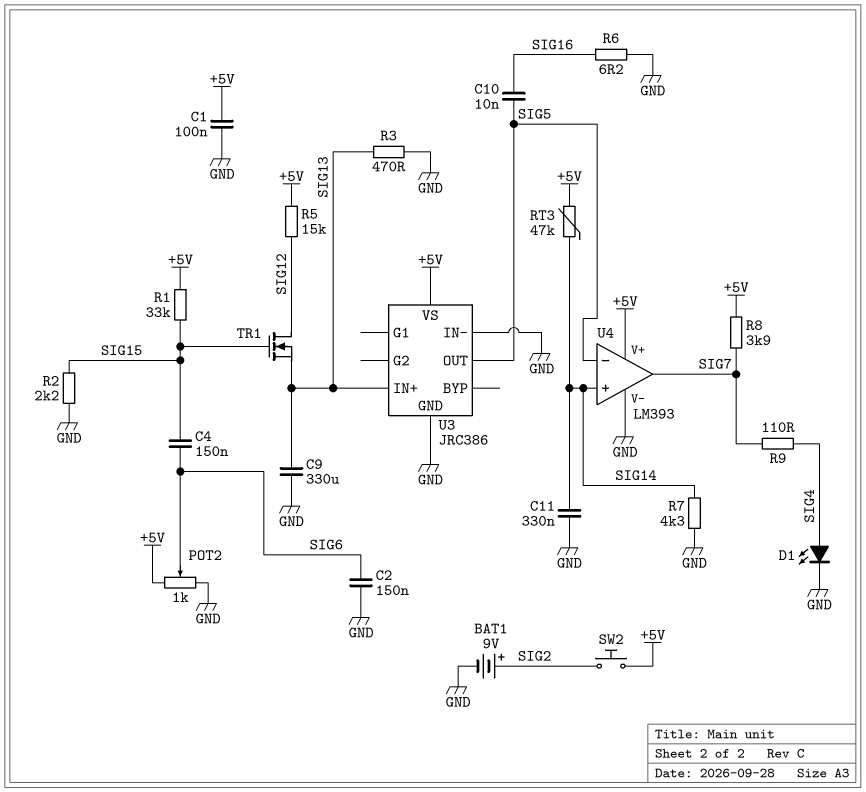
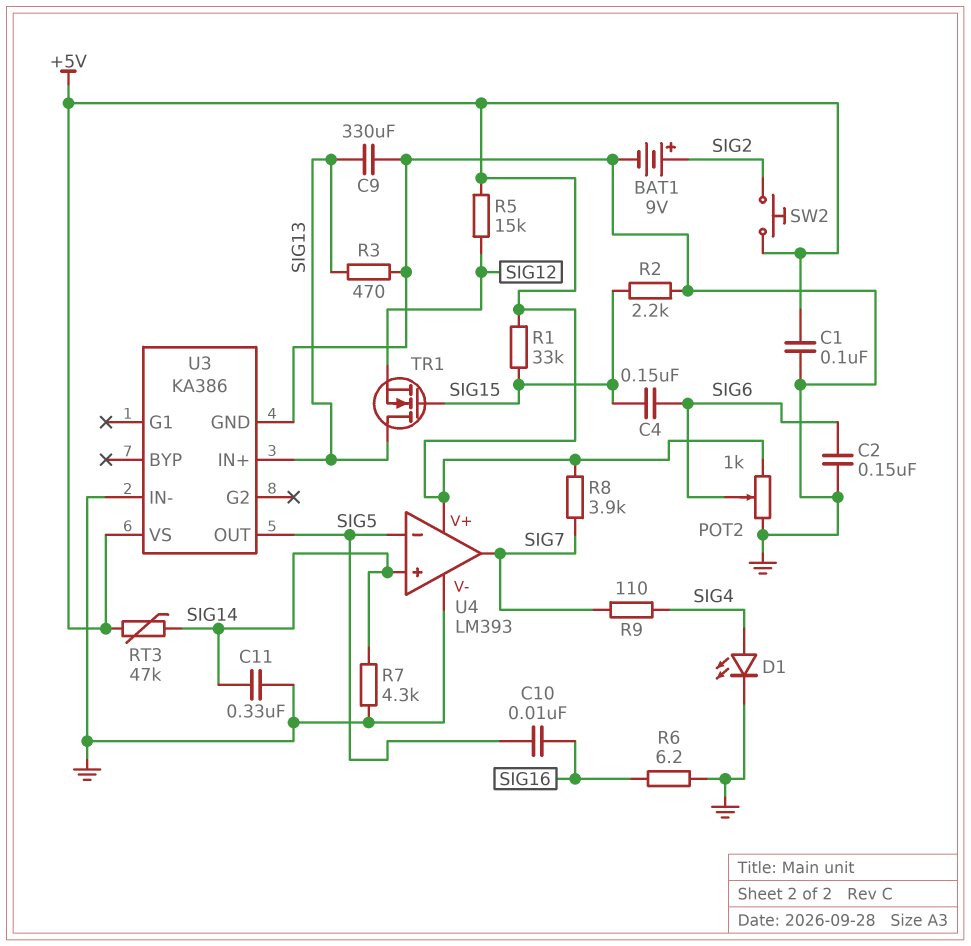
TR1: NMOS (G SIG15, D SIG12, S SIG13) -> NMOS (G SIG15, D SIG13, S SIG12)
U3: JRC386 -> KA386

